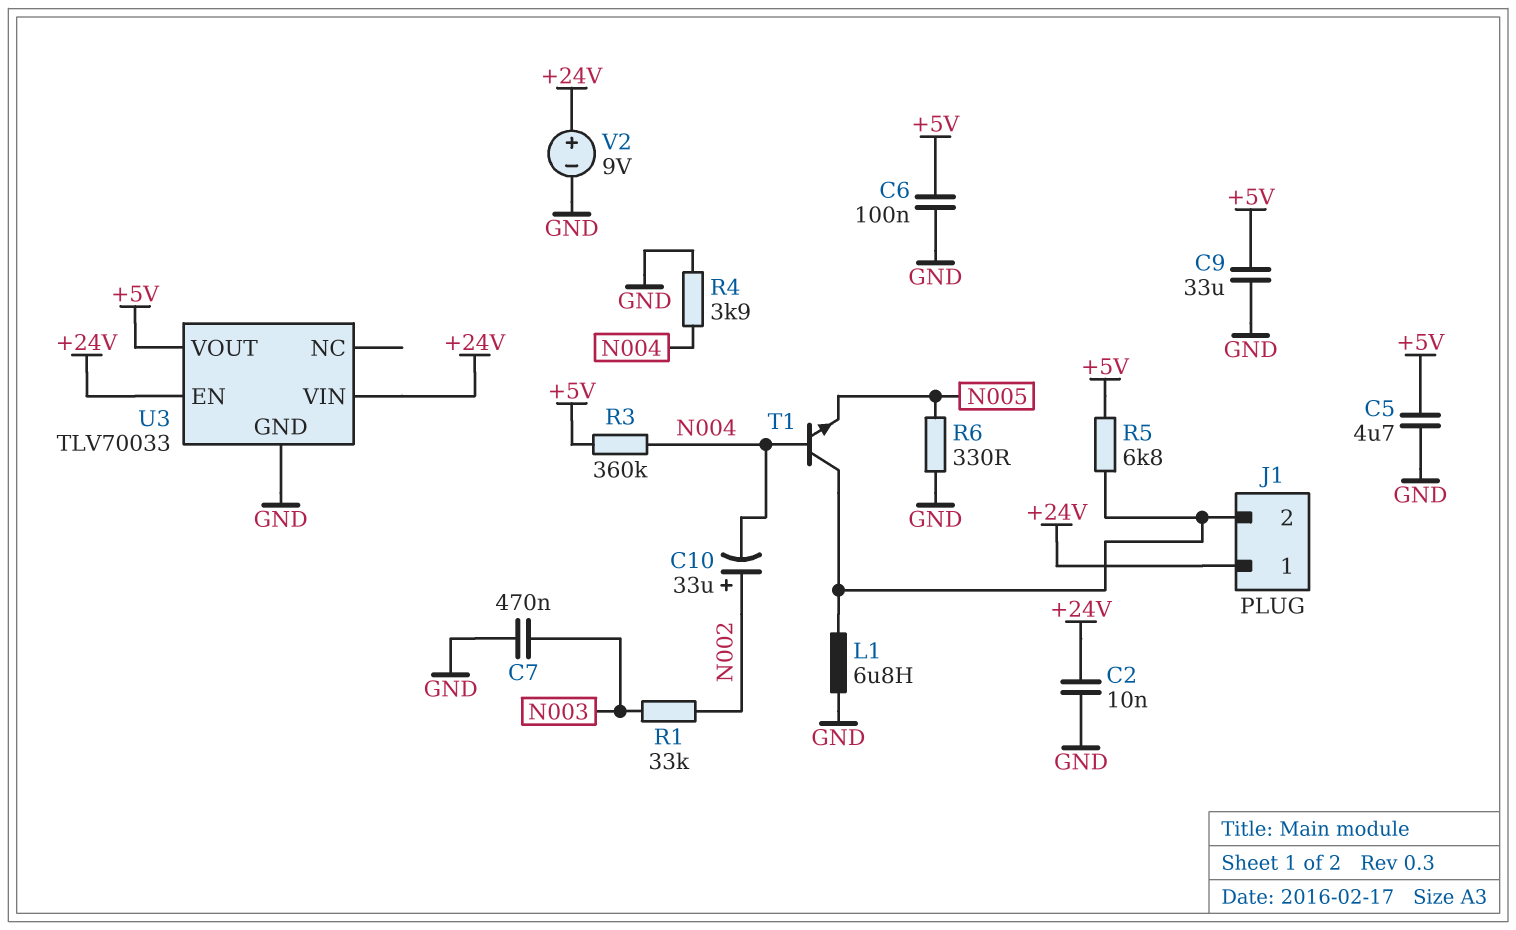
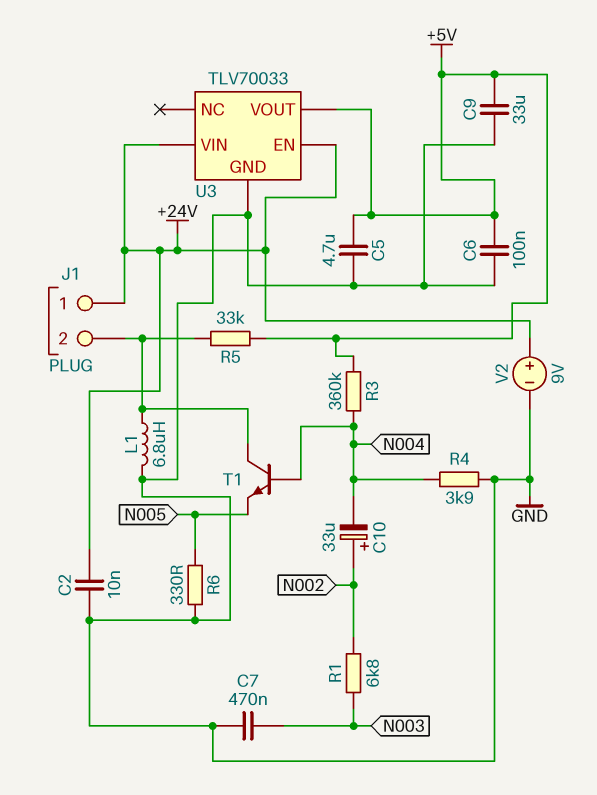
R1: 33k (N002, N003) -> 6.8k (N002, N003)
R5: 6.8k (+5V, J1/2) -> 33k (+5V, J1/2)

